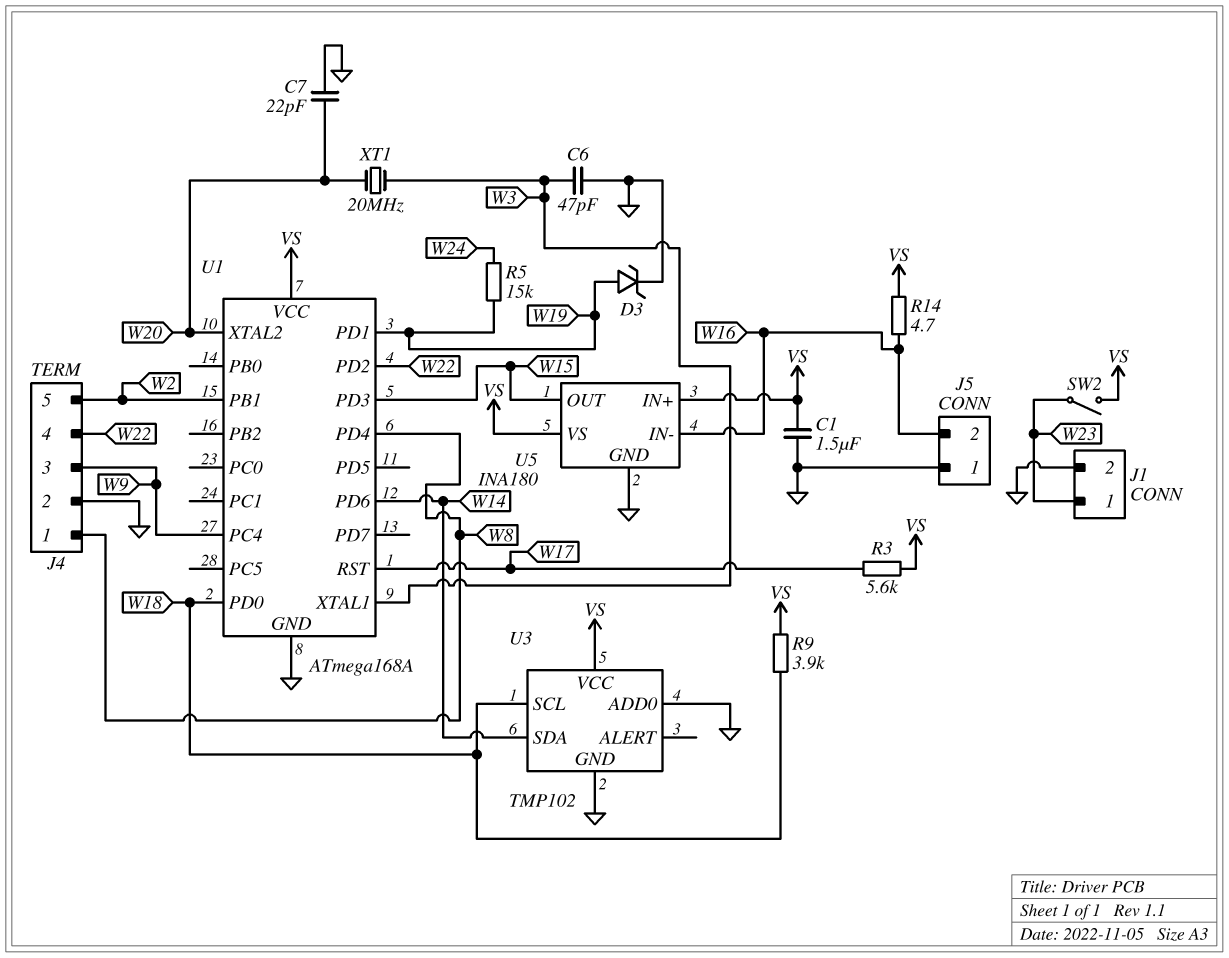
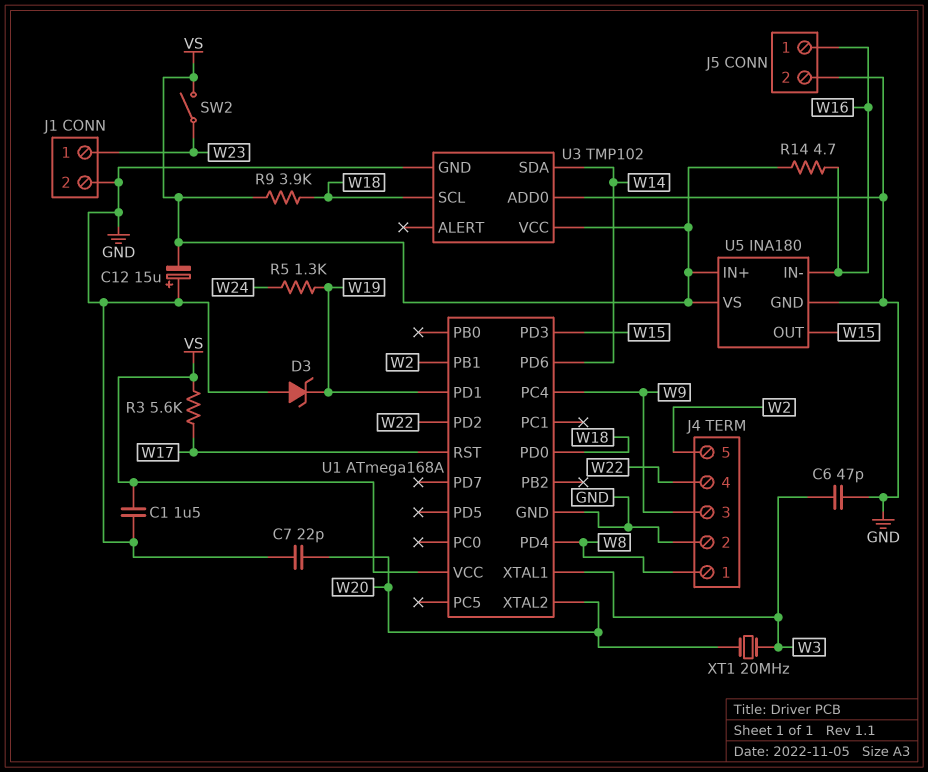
C12: none -> 15uF (plus GND, minus VS)
D3: zener (A W19, K GND) -> zener (A GND, K W19)
J5 pin 1: GND -> W16
J5 pin 2: W16 -> GND
R5: 15k (W19, W24) -> 1.3k (W19, W24)

